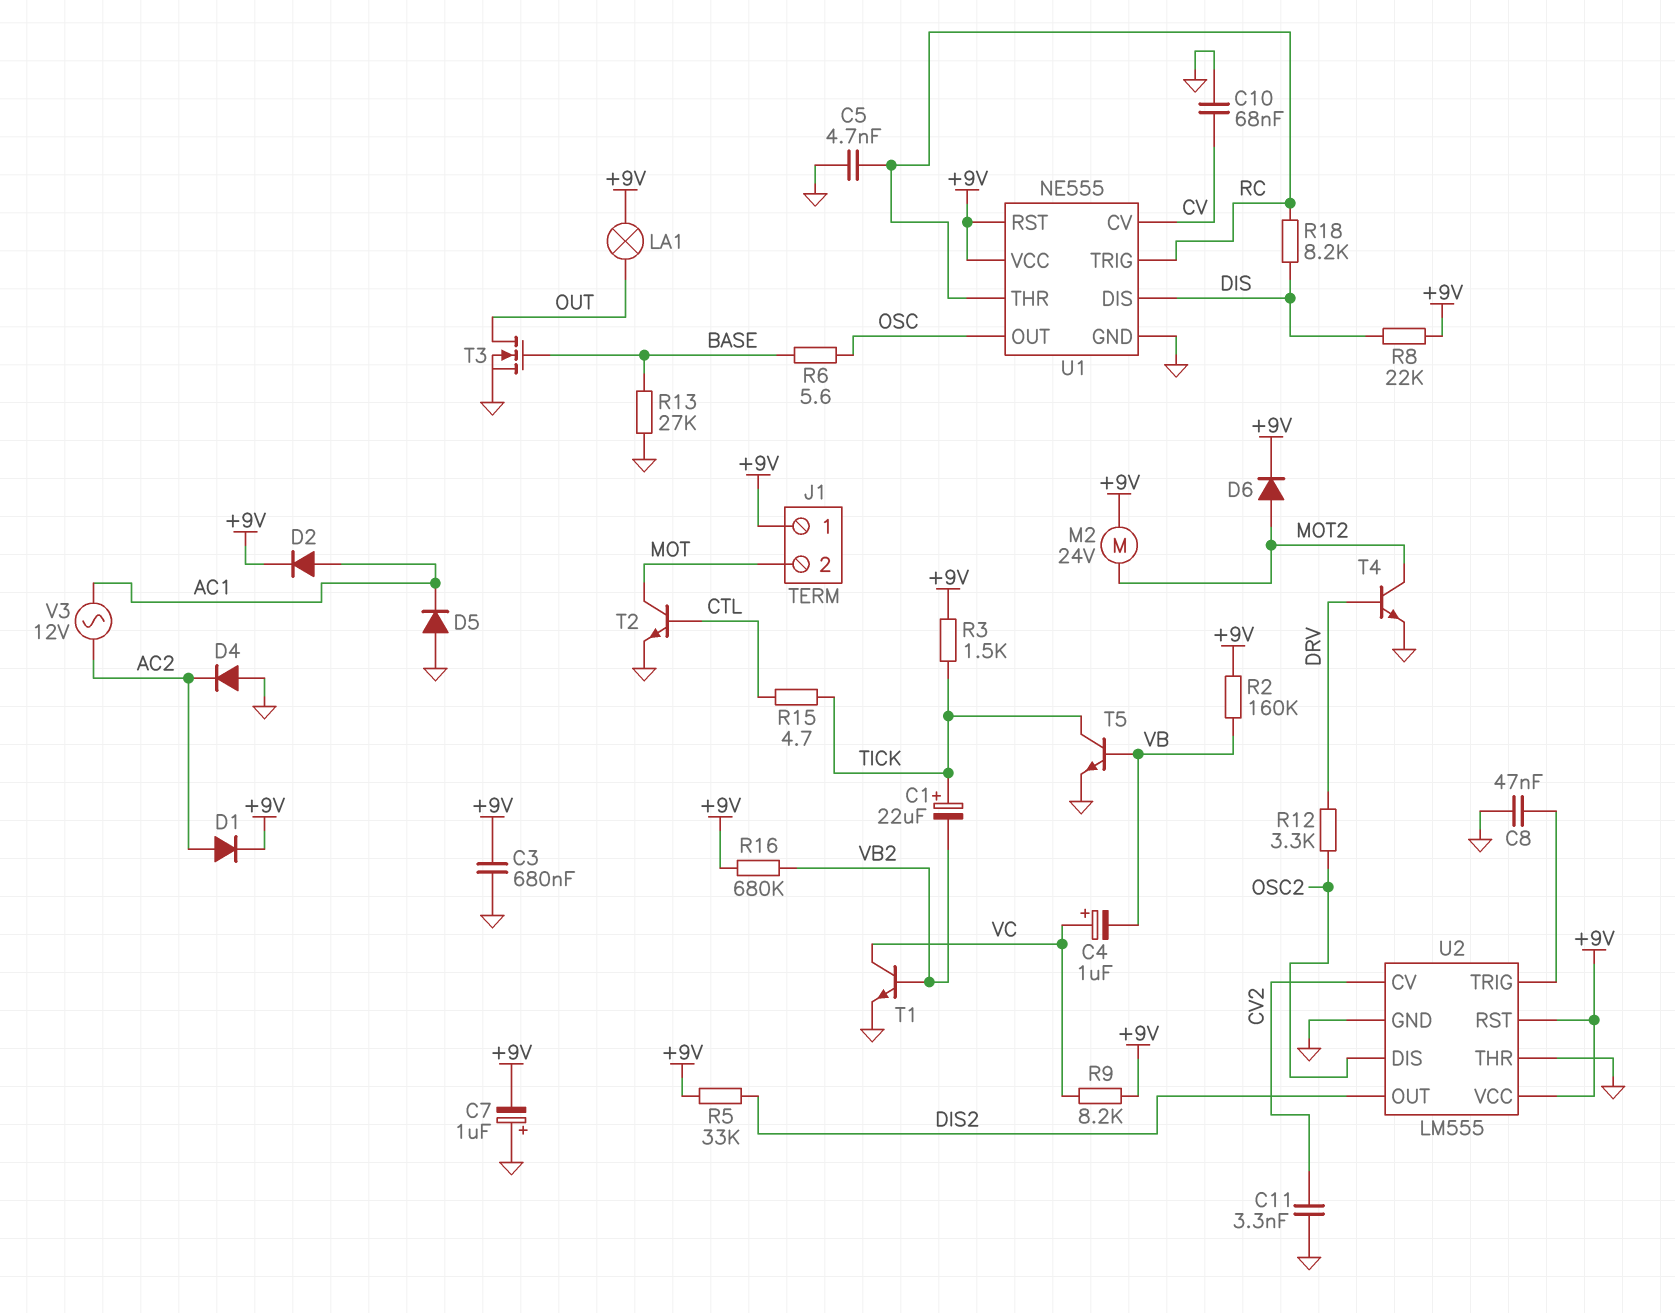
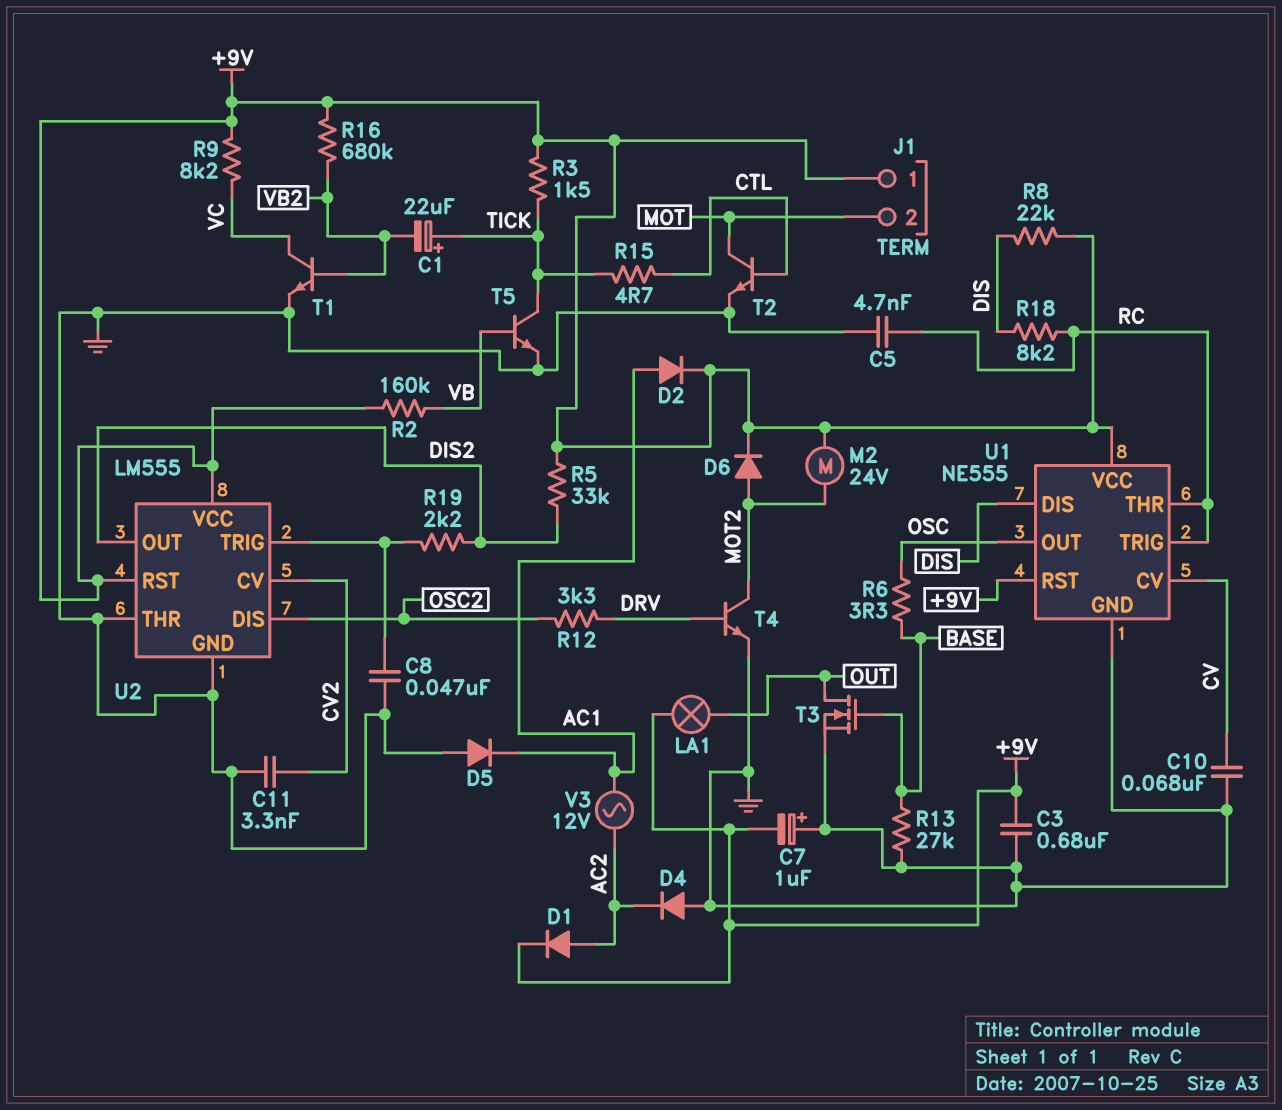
C4: 1uF (plus VC, minus VB) -> none
R6: 5.6 (BASE, OSC) -> 3.3 (BASE, OSC)
R19: none -> 2.2k (DIS2, U2/TRIG)

